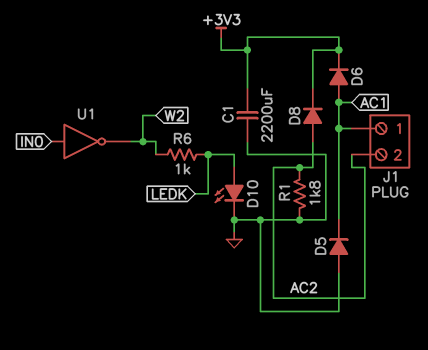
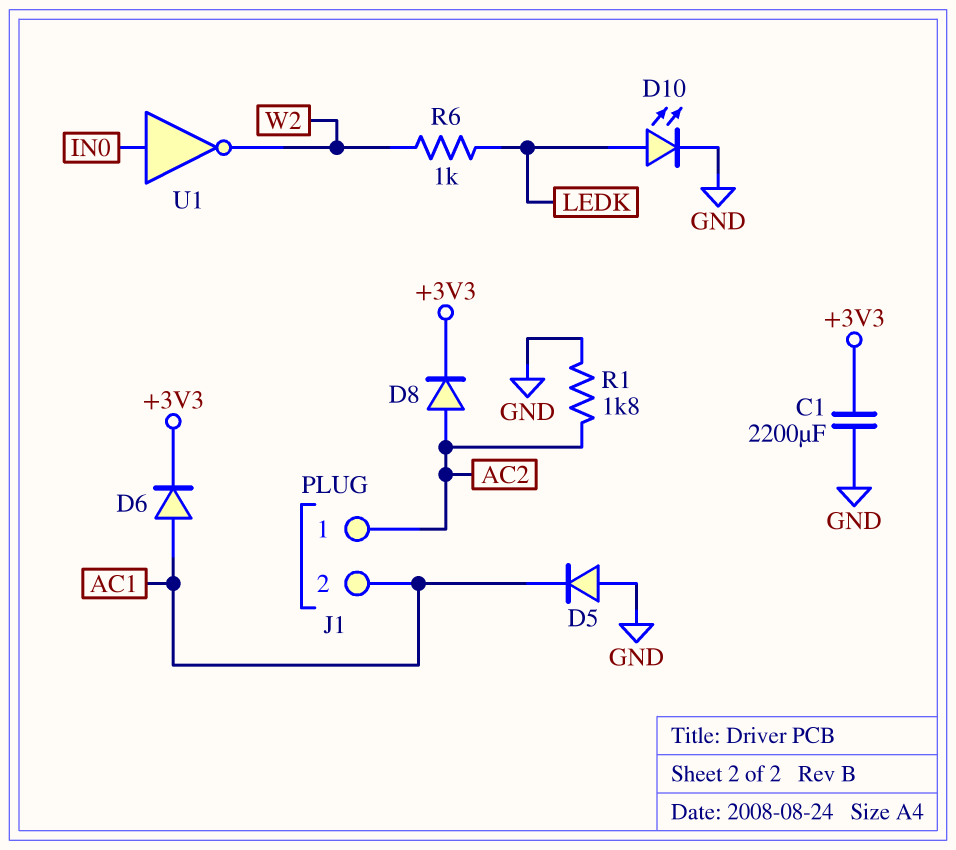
J1 pin 1: AC1 -> AC2
J1 pin 2: AC2 -> AC1

